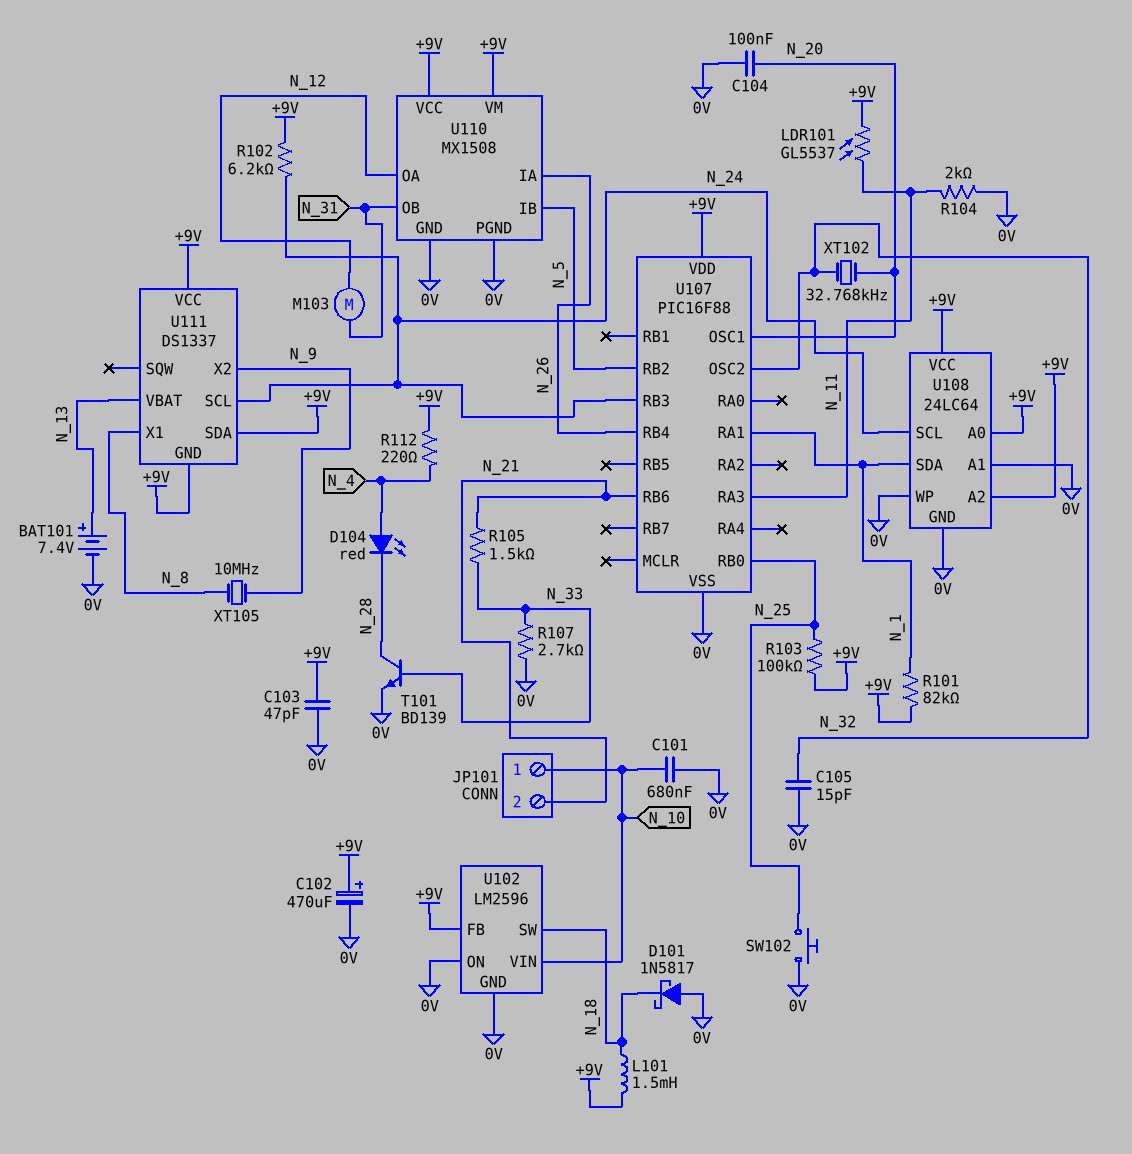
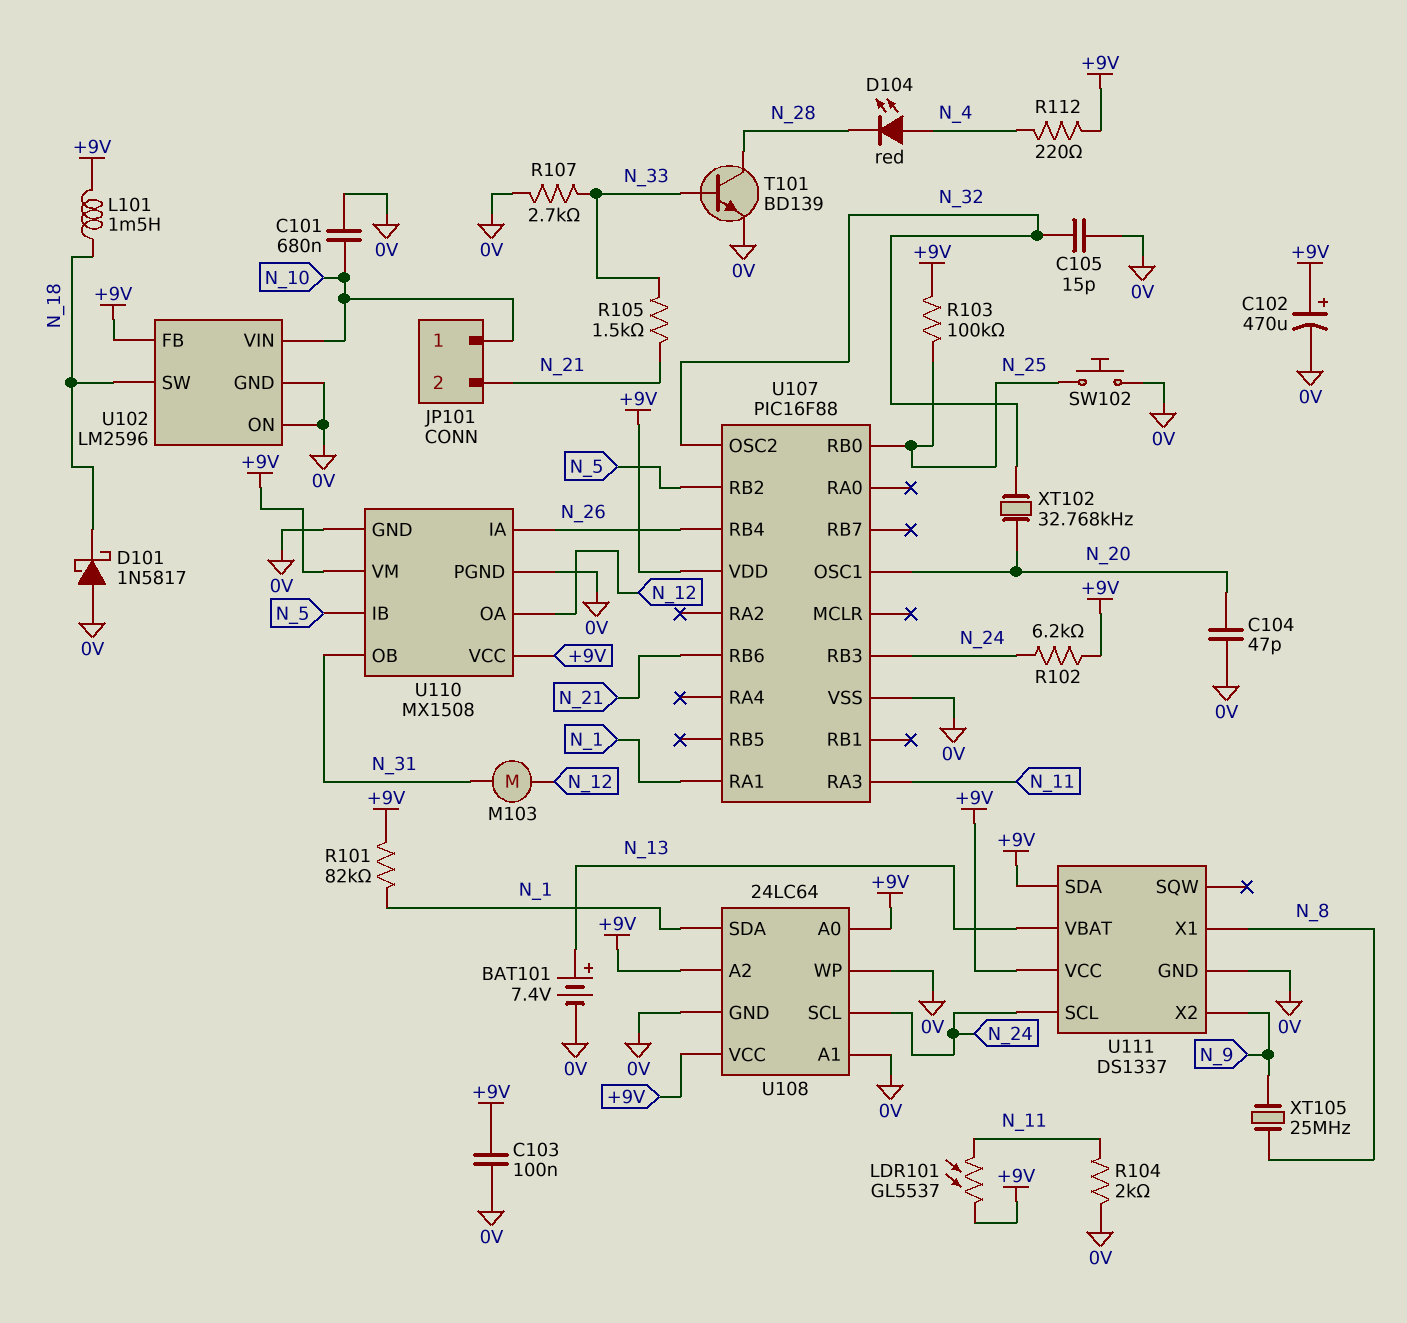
C103: 47pF (+9V, 0V) -> 100nF (+9V, 0V)
C104: 100nF (0V, N_20) -> 47pF (0V, N_20)
U111 pin GND: +9V -> 0V
XT105: 10MHz (N_8, N_9) -> 25MHz (N_8, N_9)

